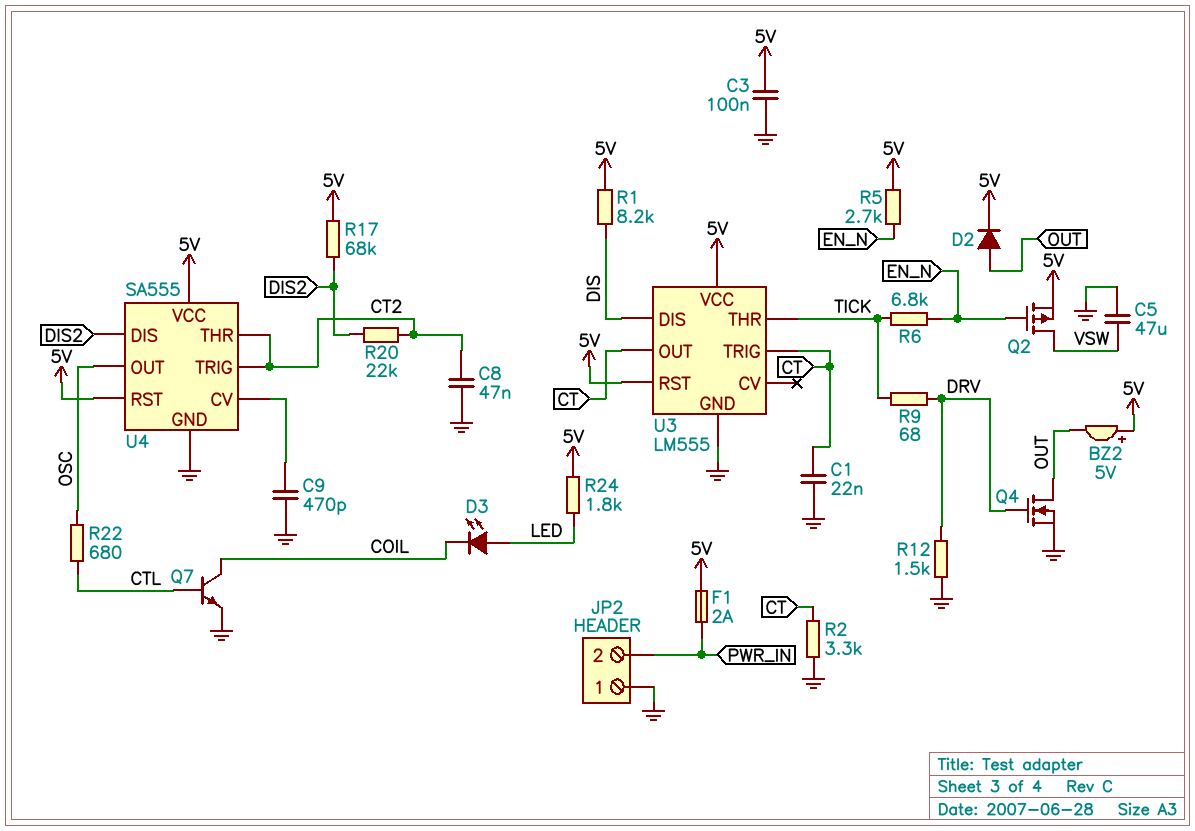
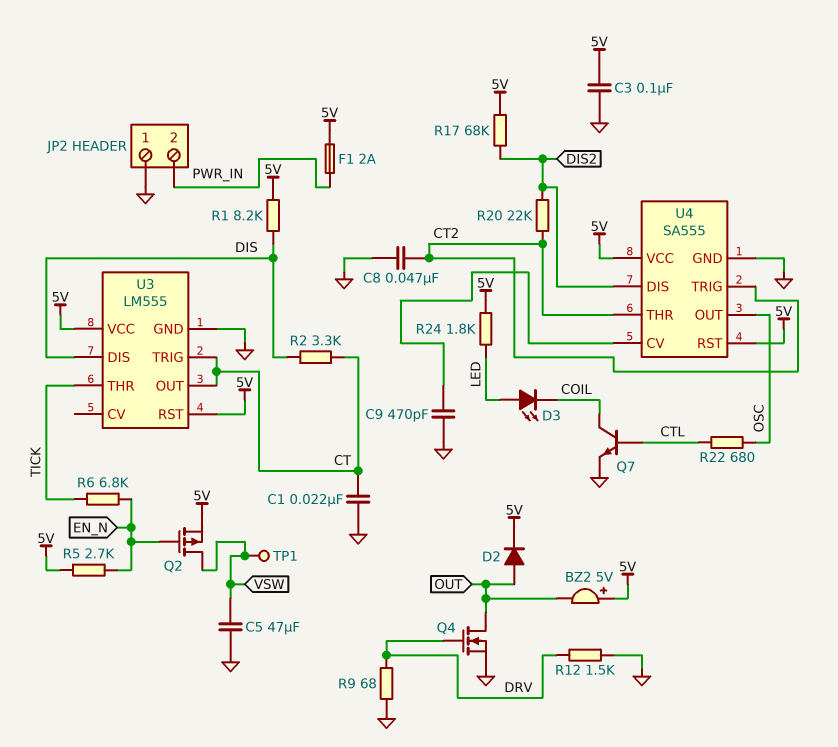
R2: 3.3k (CT, GND) -> 3.3k (CT, DIS)
R9: 68 (DRV, TICK) -> 68 (DRV, GND)
TP1: none -> test point (VSW)

